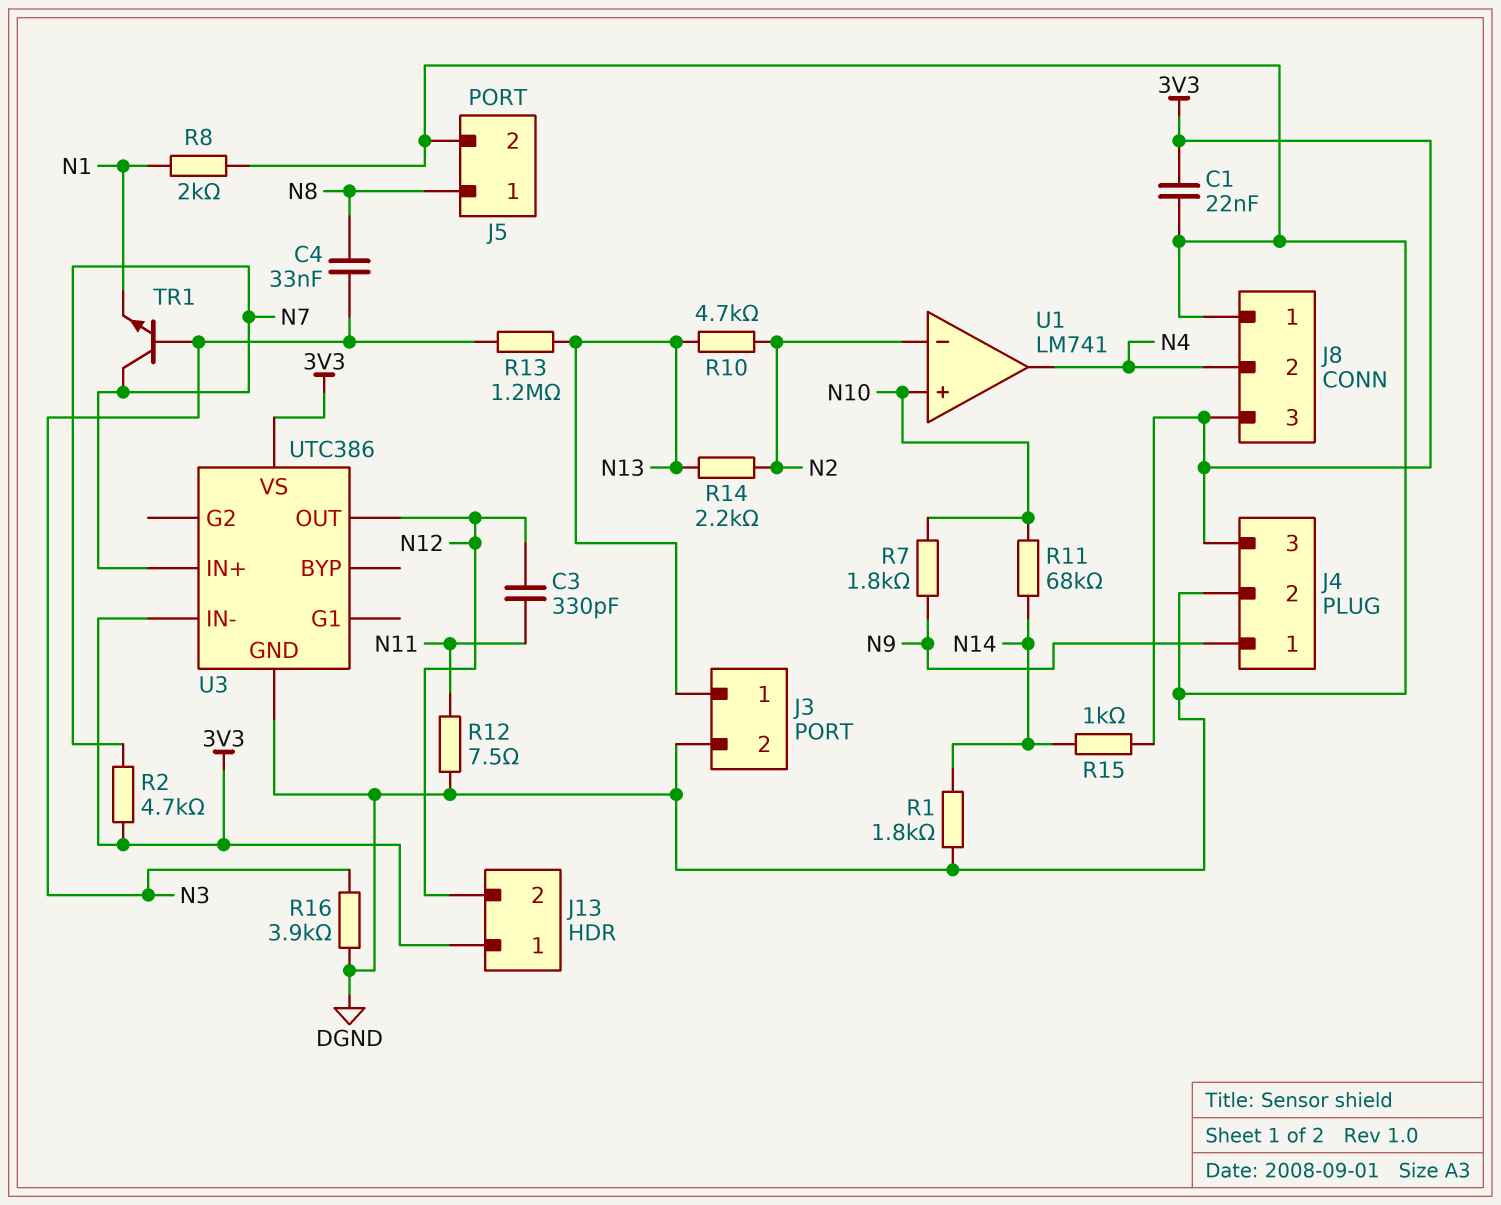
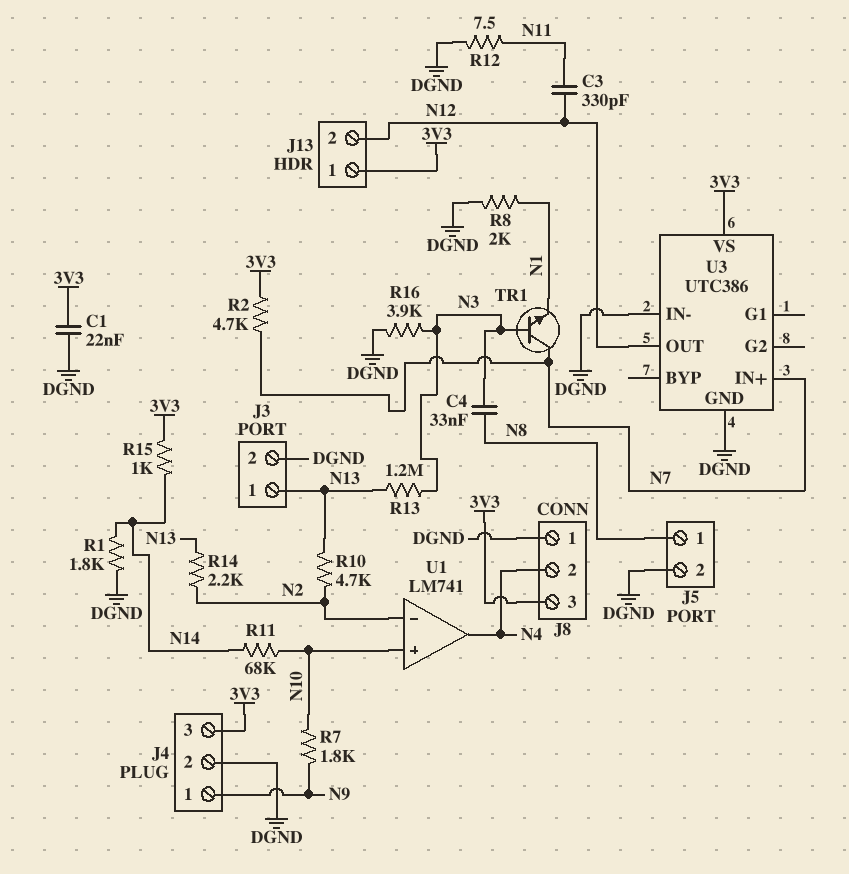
U3 pin IN-: 3V3 -> DGND

